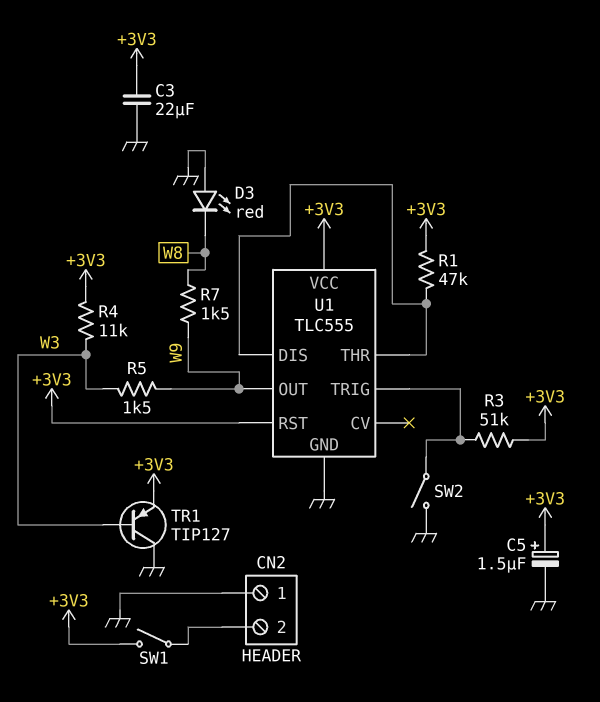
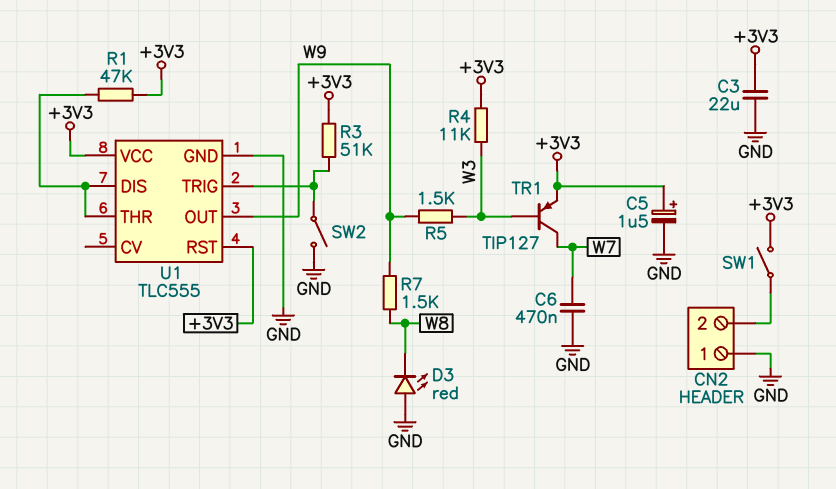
C6: none -> 470nF (GND, W7)
TR1: PNP TIP127 (B W3, C GND, E +3V3) -> PNP TIP127 (B W3, C W7, E +3V3)

